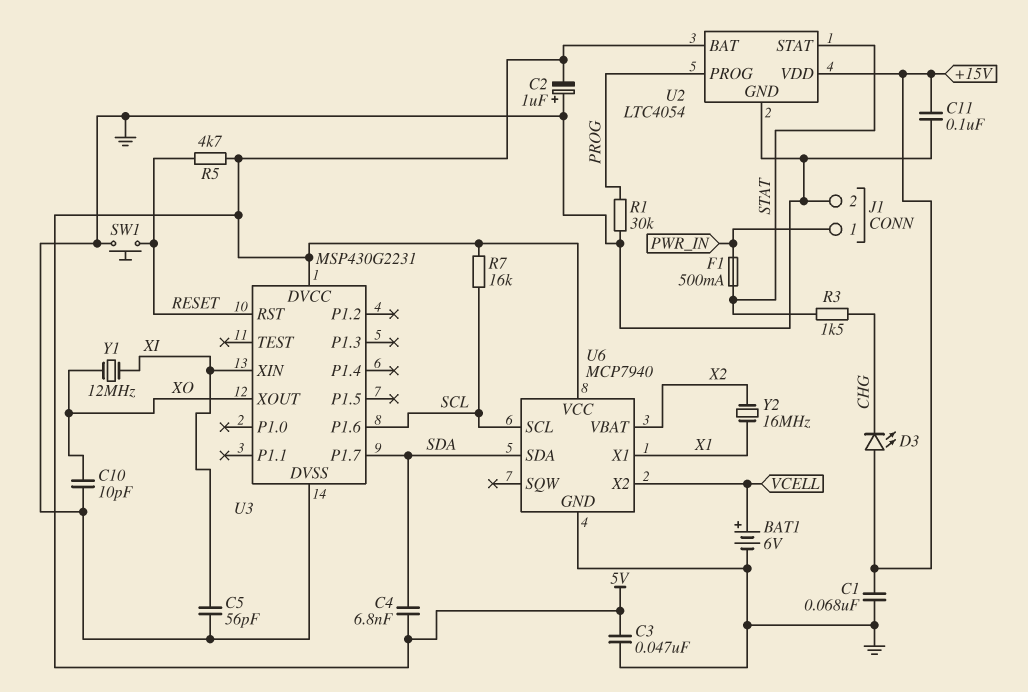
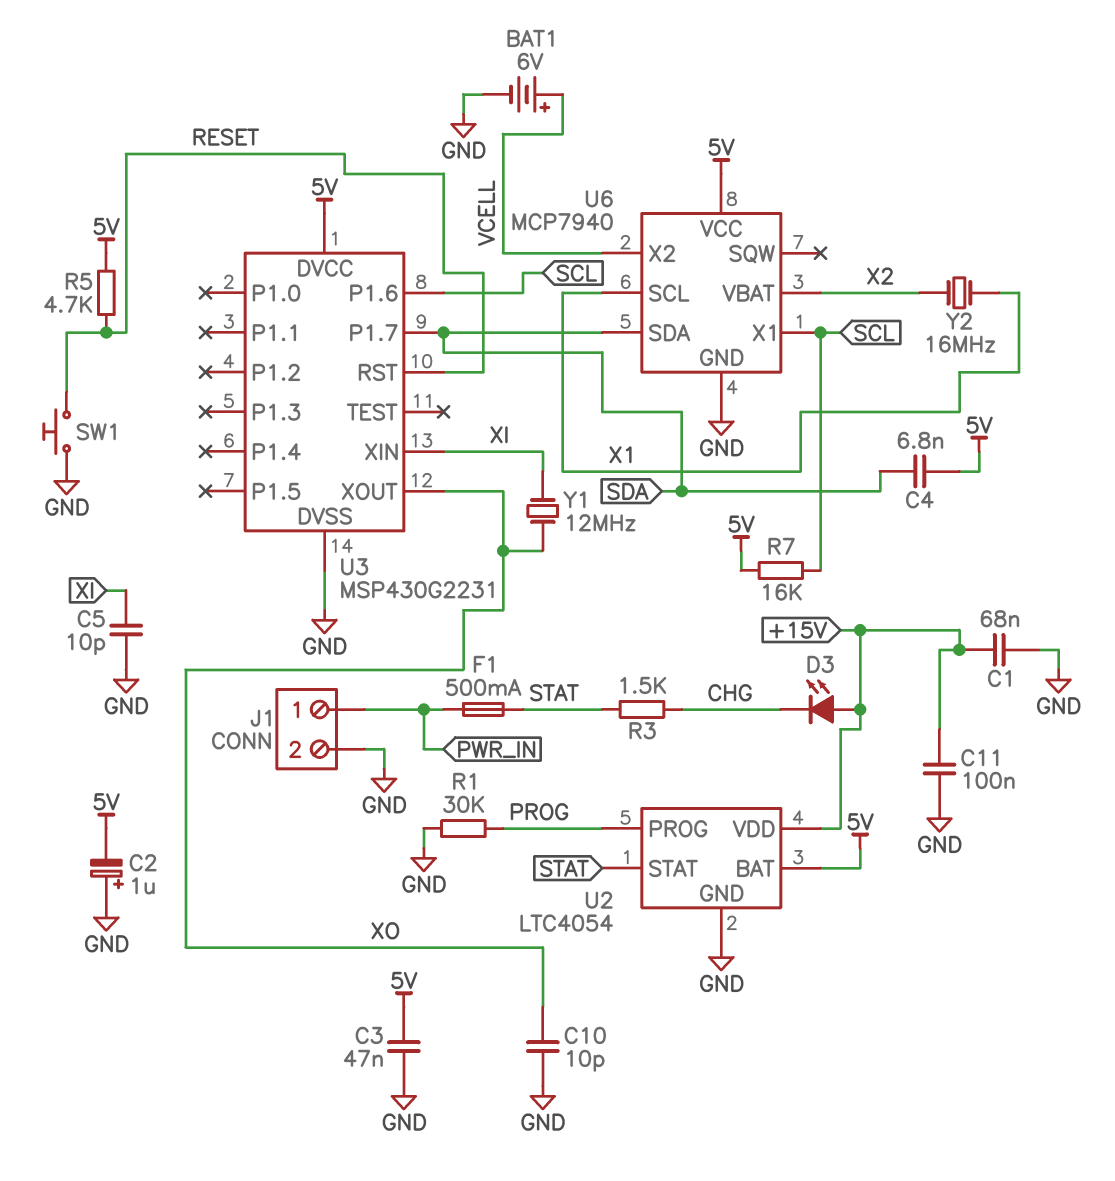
C5: 56pF (GND, XI) -> 10pF (GND, XI)
U6 pin SCL: SCL -> X1
U6 pin X1: X1 -> SCL

